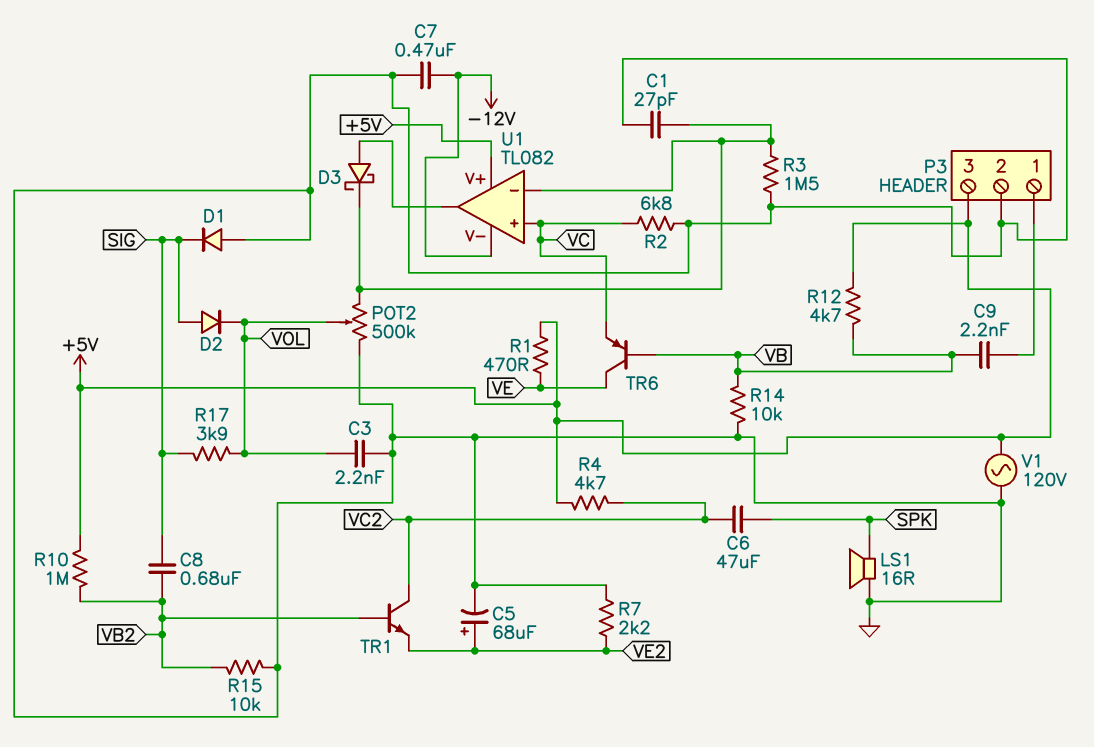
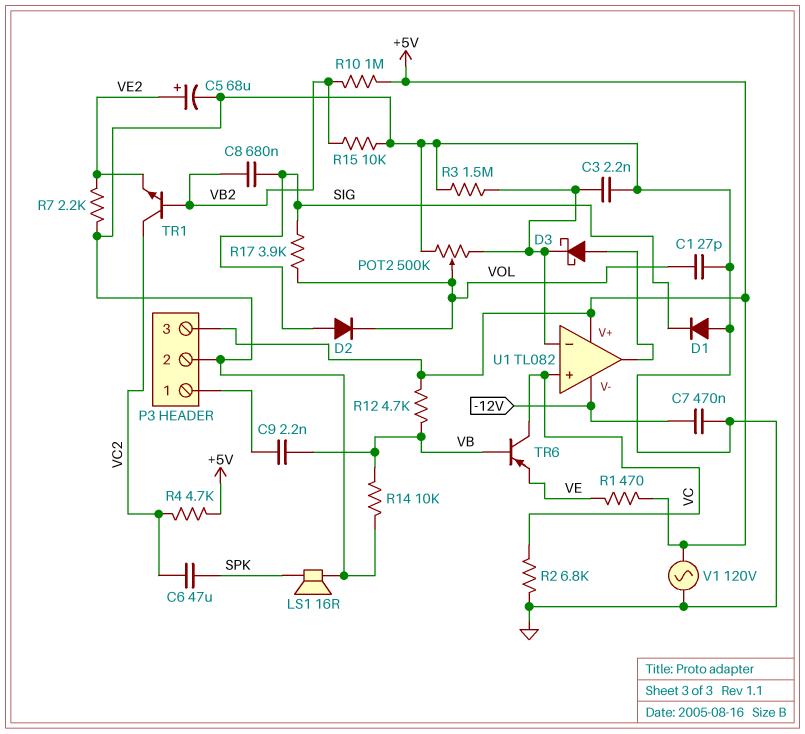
C1: 27pF (GND, U1/in-) -> 27pF (GND, VOL)
C3: 2.2nF (GND, VOL) -> 2.2nF (GND, U1/in-)
TR6: PNP (B VB, C VE, E VC) -> PNP (B VB, C VC, E VE)

